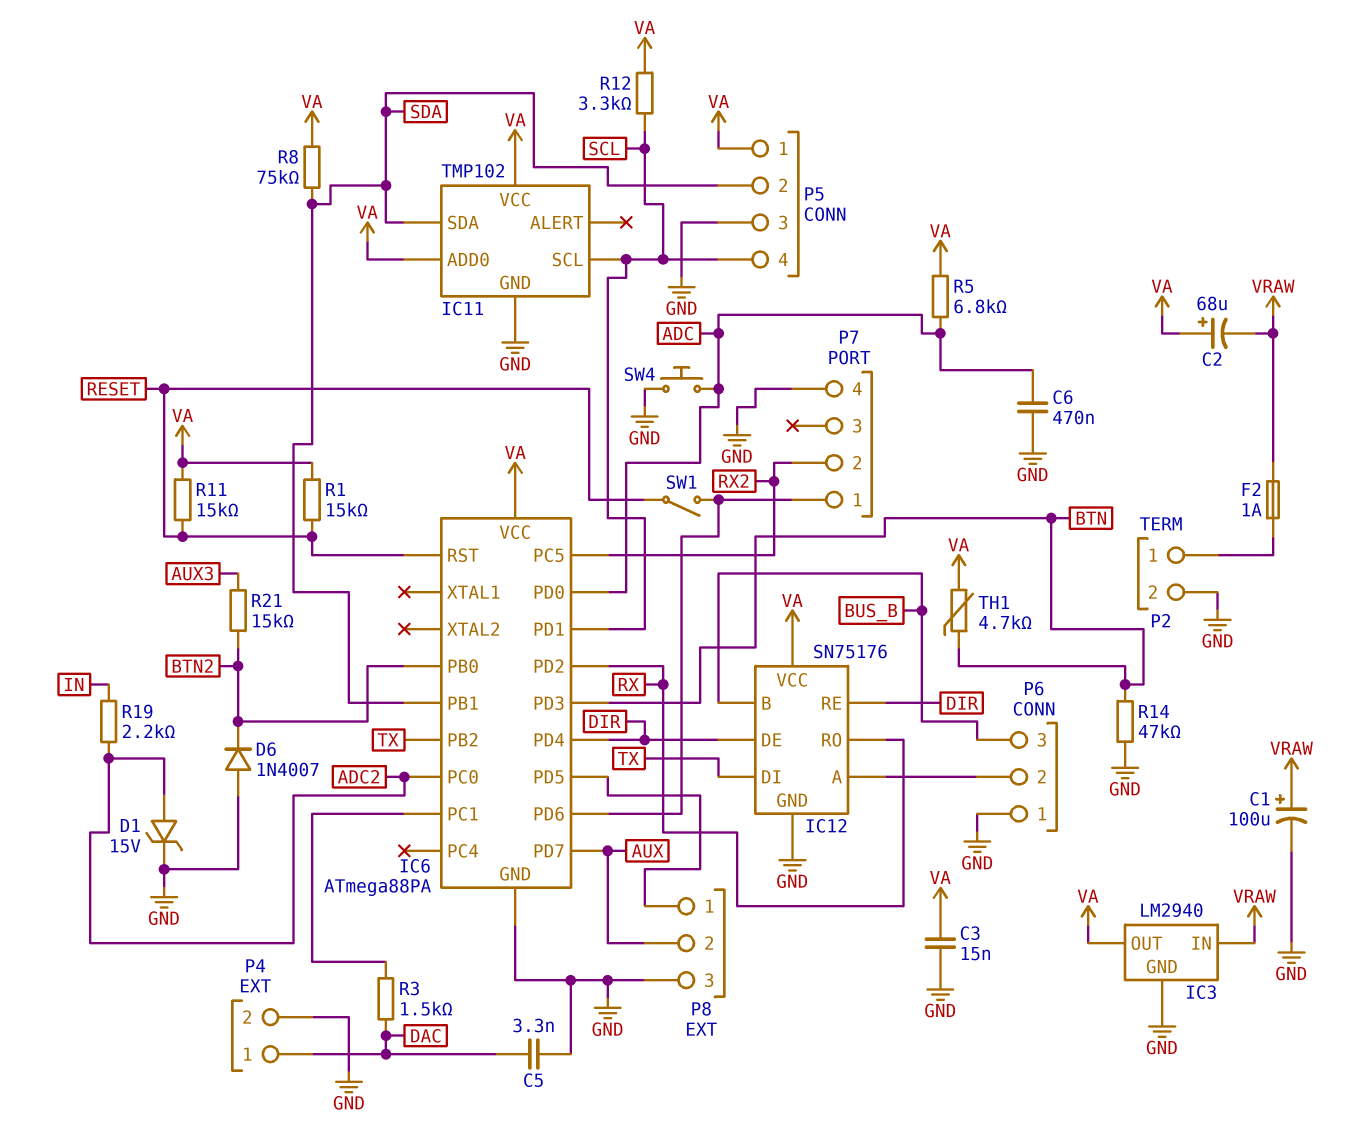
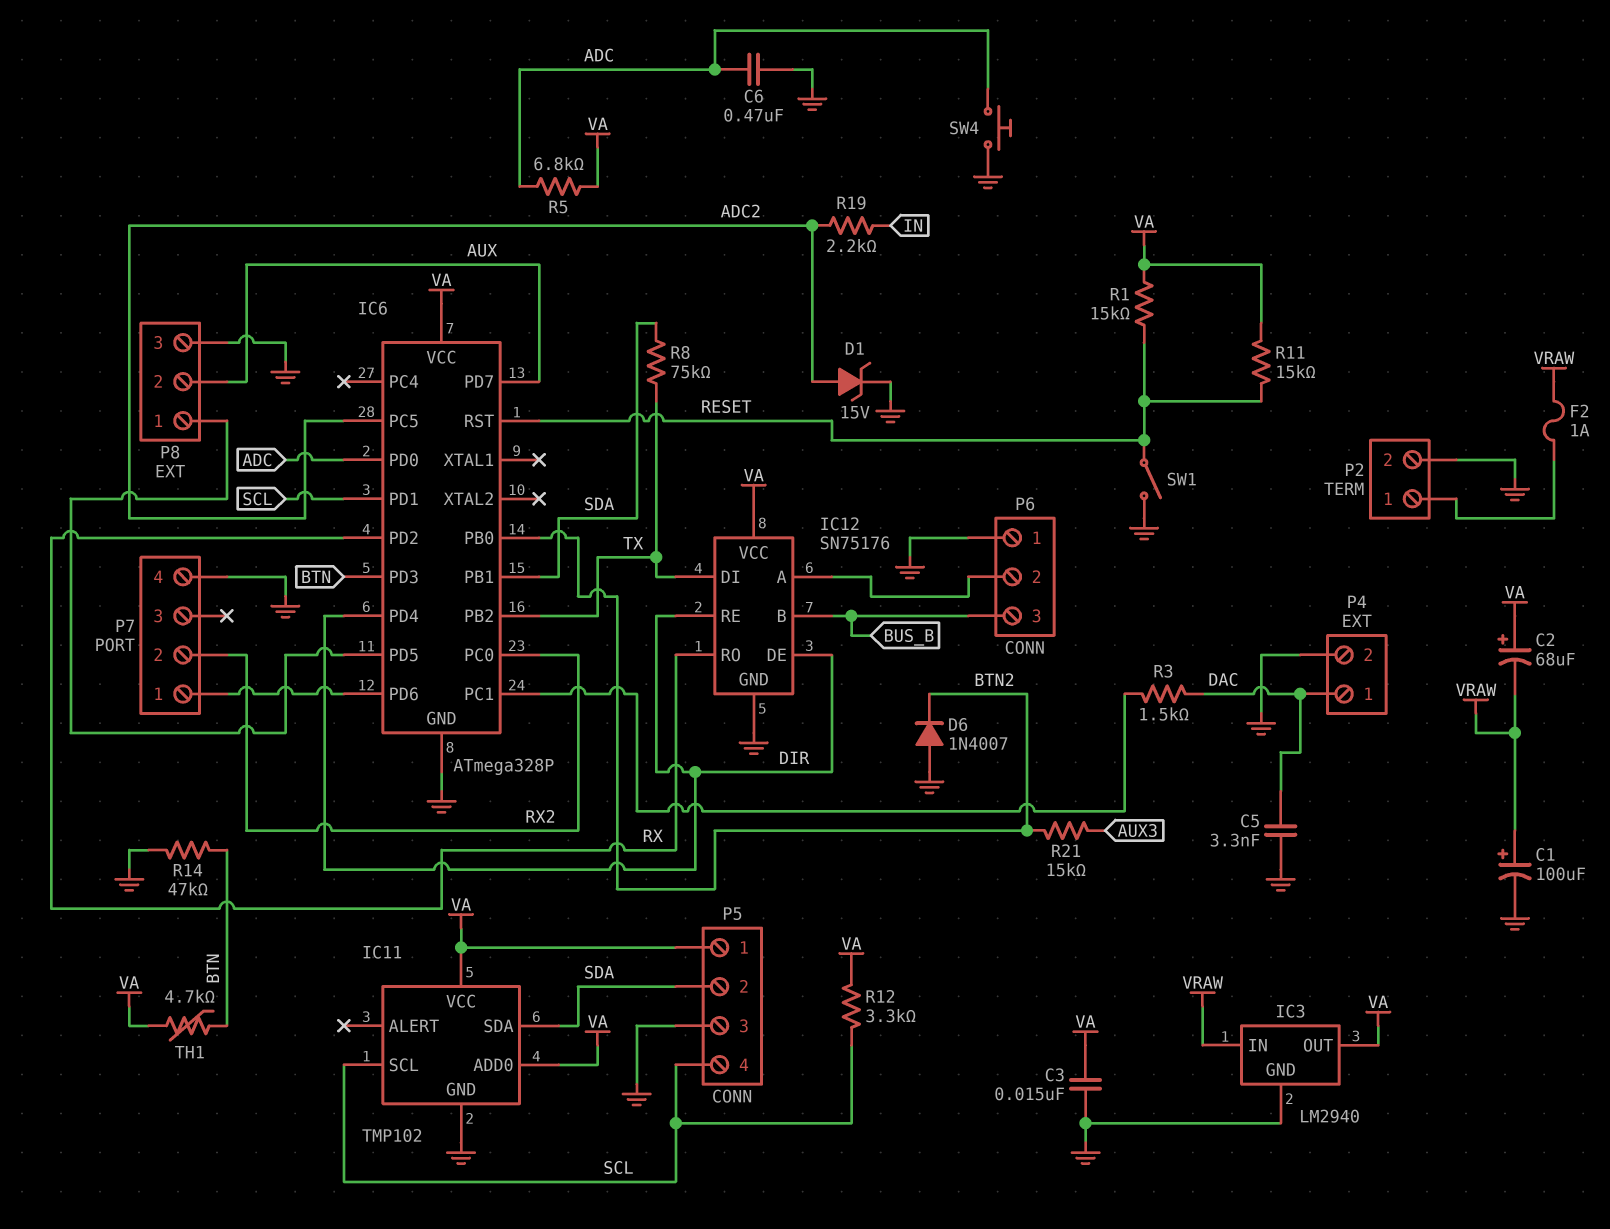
IC6: ATmega88PA -> ATmega328P
IC6 pin PC0: ADC2 -> RX2
IC6 pin PC5: RX2 -> ADC2
R8: 75k (SDA, VA) -> 75k (SDA, TX)
SW1: switch (IC6/PD6, RESET) -> switch (GND, RESET)

